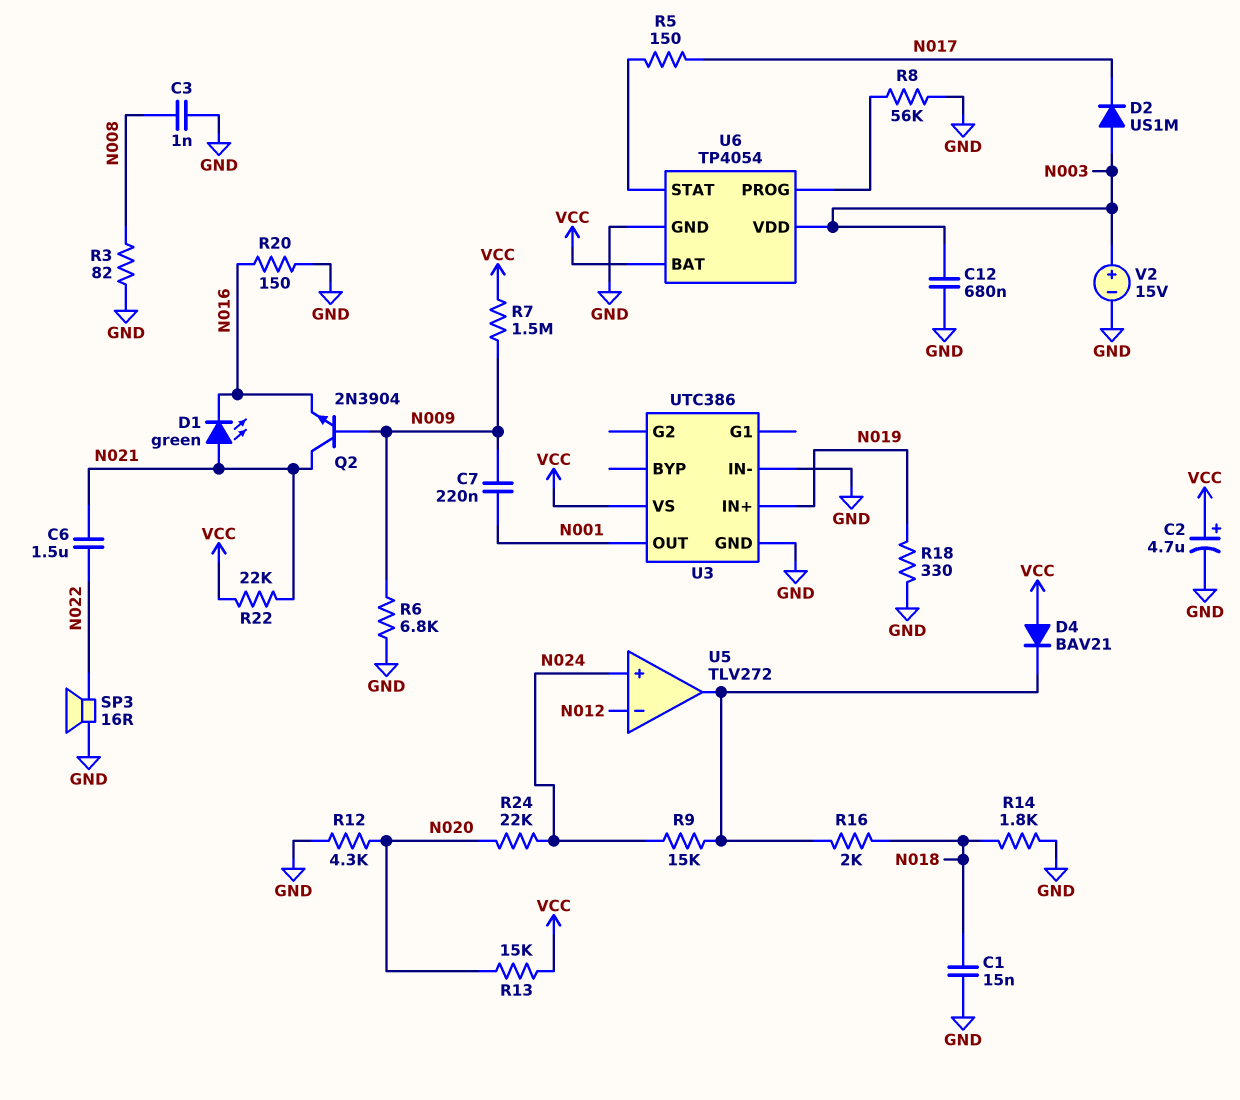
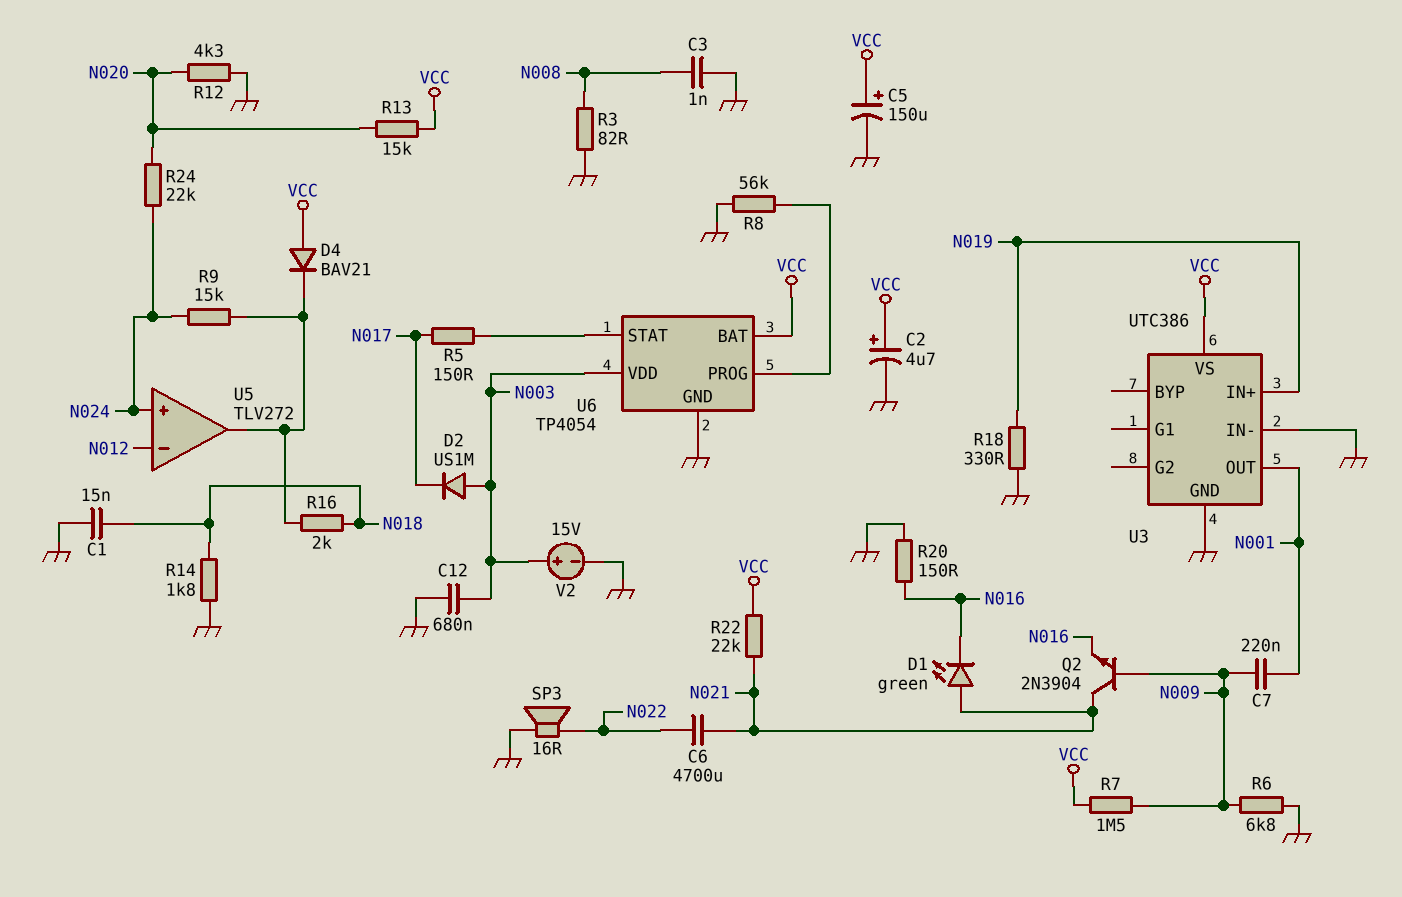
C5: none -> 150uF (plus VCC, minus GND)
C6: 1.5uF (N021, N022) -> 4700uF (N021, N022)

